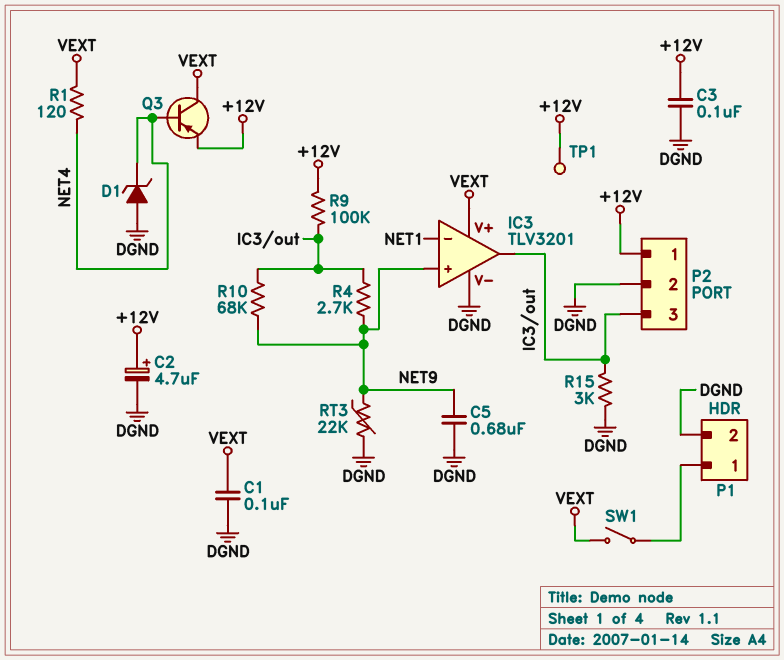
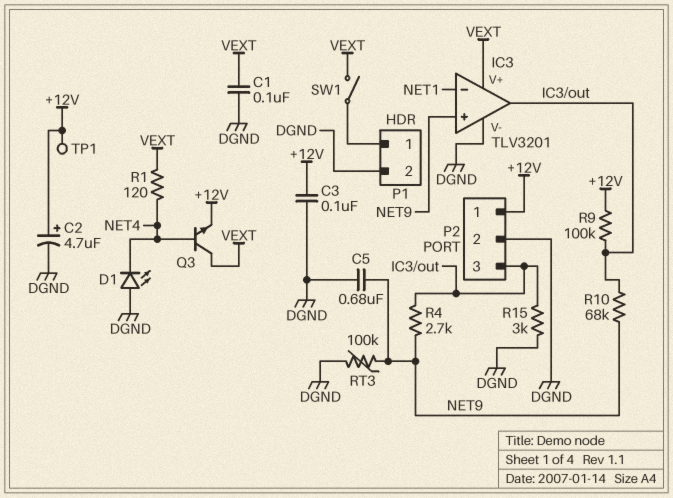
D1: zener (A DGND, K NET4) -> LED (A DGND, K NET4)
Q3: PNP (B NET4, C VEXT, E +12V) -> NPN (B NET4, C VEXT, E +12V)
RT3: 22k (DGND, NET9) -> 100k (DGND, NET9)

